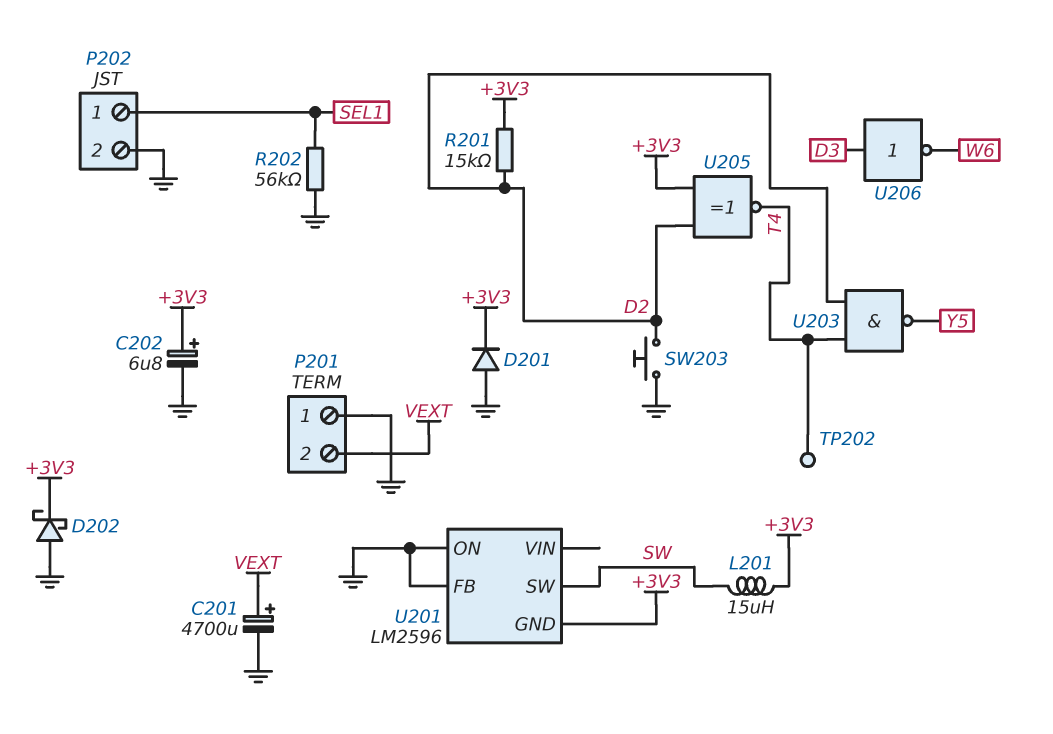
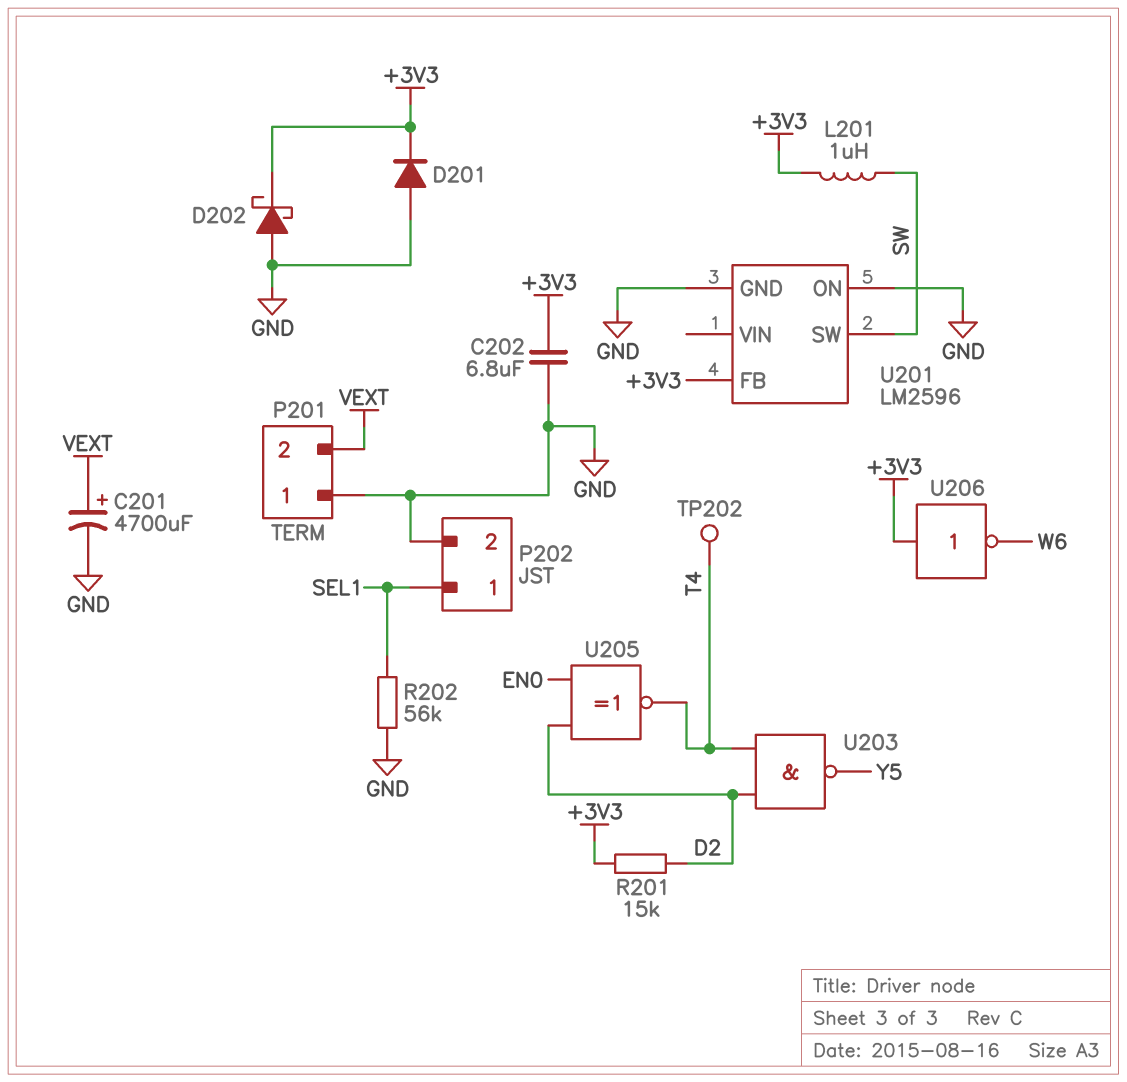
C202: 6.8uF (plus +3V3, minus GND) -> 6.8uF (+3V3, GND)
L201: 15uH (+3V3, SW) -> 1uH (+3V3, SW)
SW203: button (D2, GND) -> none
U201 pin FB: GND -> +3V3
U201 pin GND: +3V3 -> GND
U205: XNOR (in +3V3, in D2, out T4) -> XNOR (in D2, in EN0, out T4)
U206: NOT (in D3, out W6) -> NOT (in +3V3, out W6)

